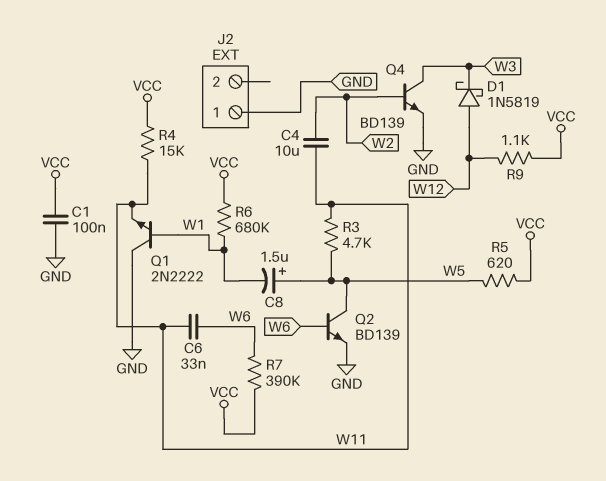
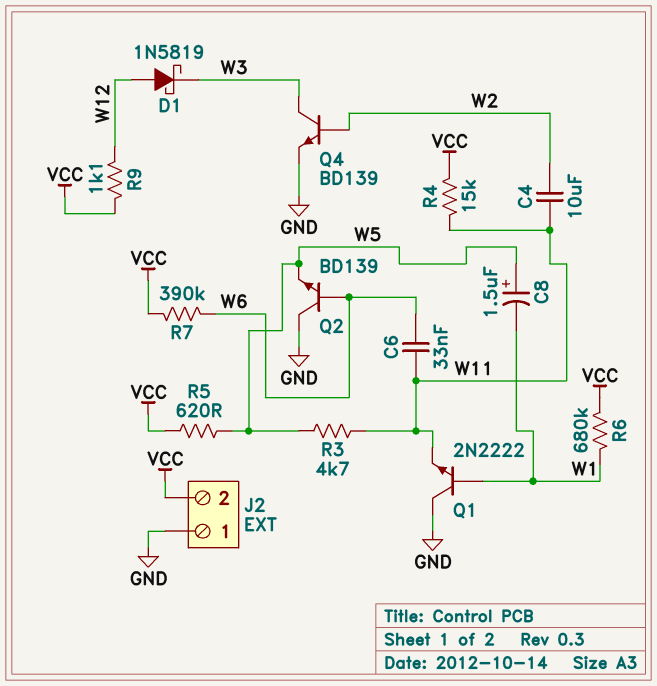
C1: 100nF (GND, VCC) -> none
J2 pin 2: none -> VCC
Q2: NPN BD139 (B W6, C W5, E GND) -> NPN BD139 (B W6, C GND, E W5)

